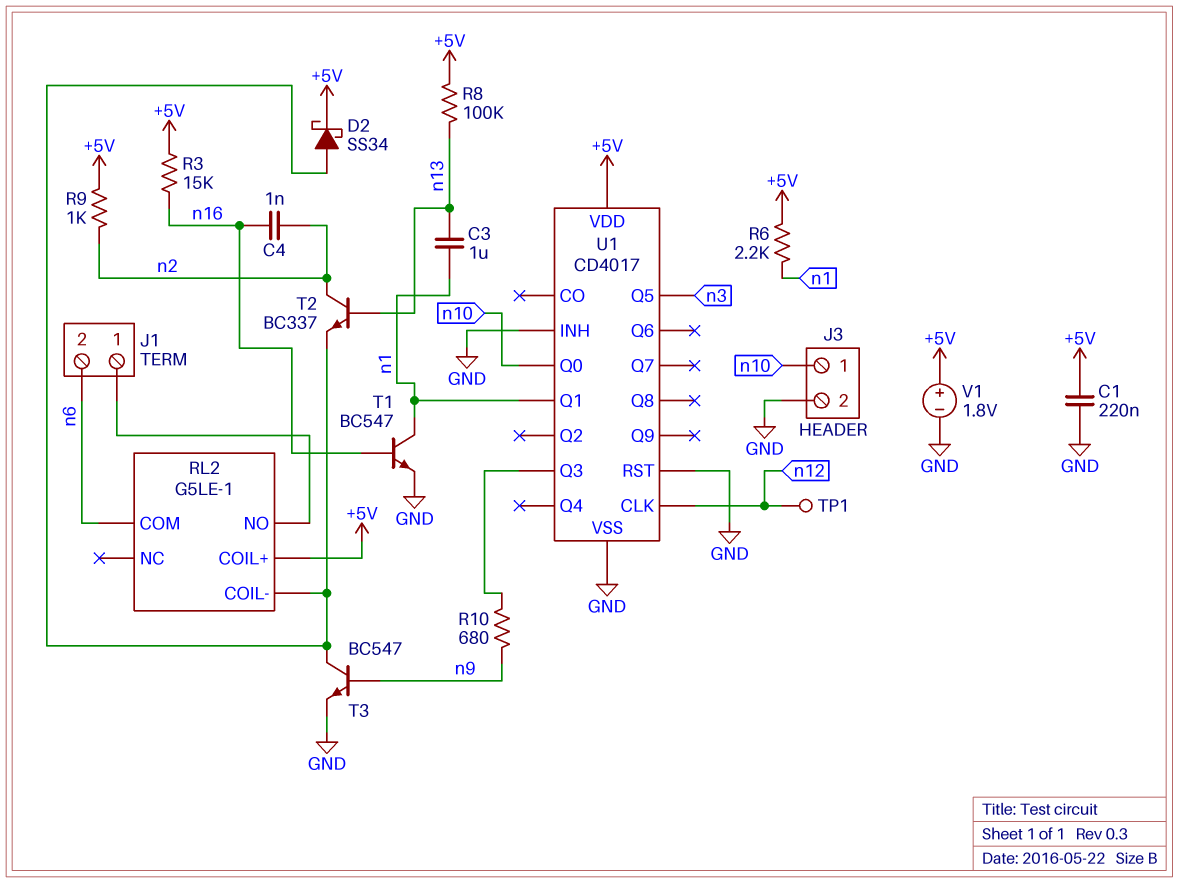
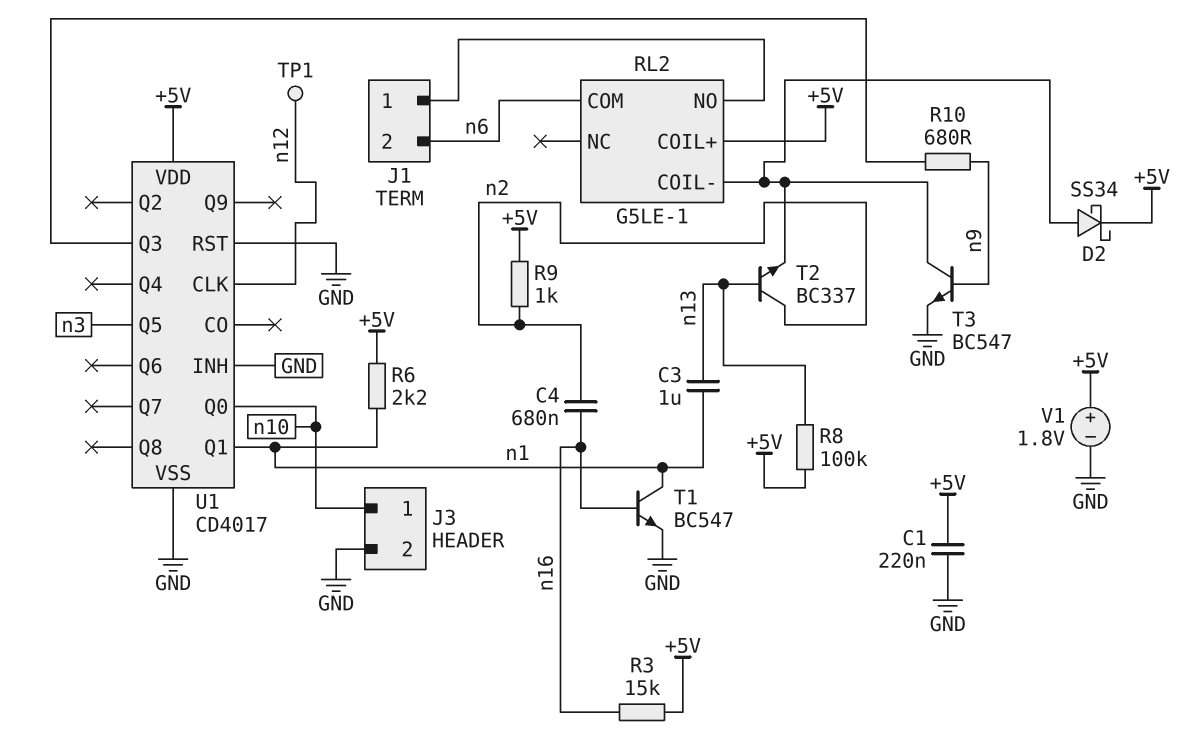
C4: 1nF (n2, n16) -> 680nF (n2, n16)

